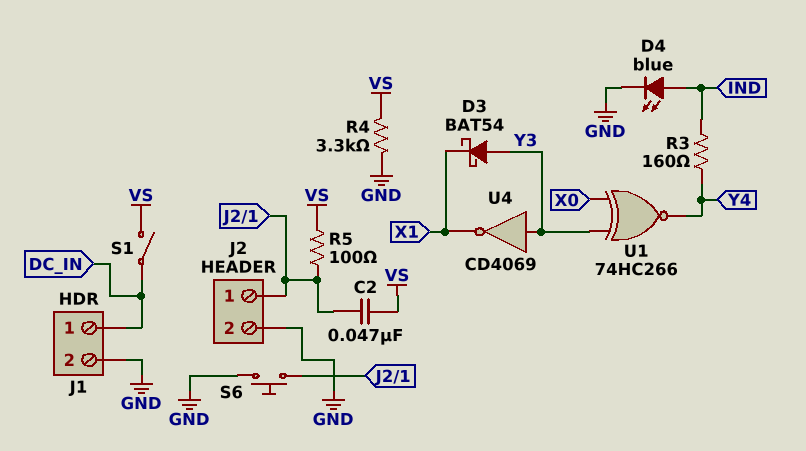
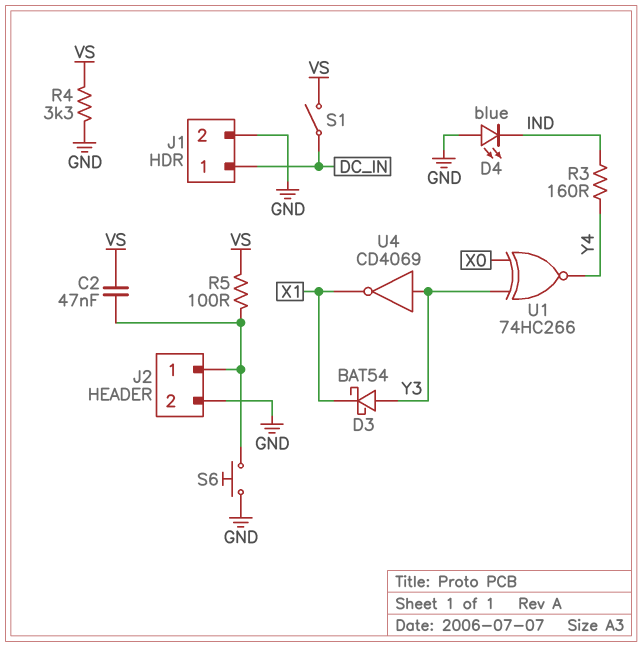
D4: LED blue (A IND, K GND) -> LED blue (A GND, K IND)

